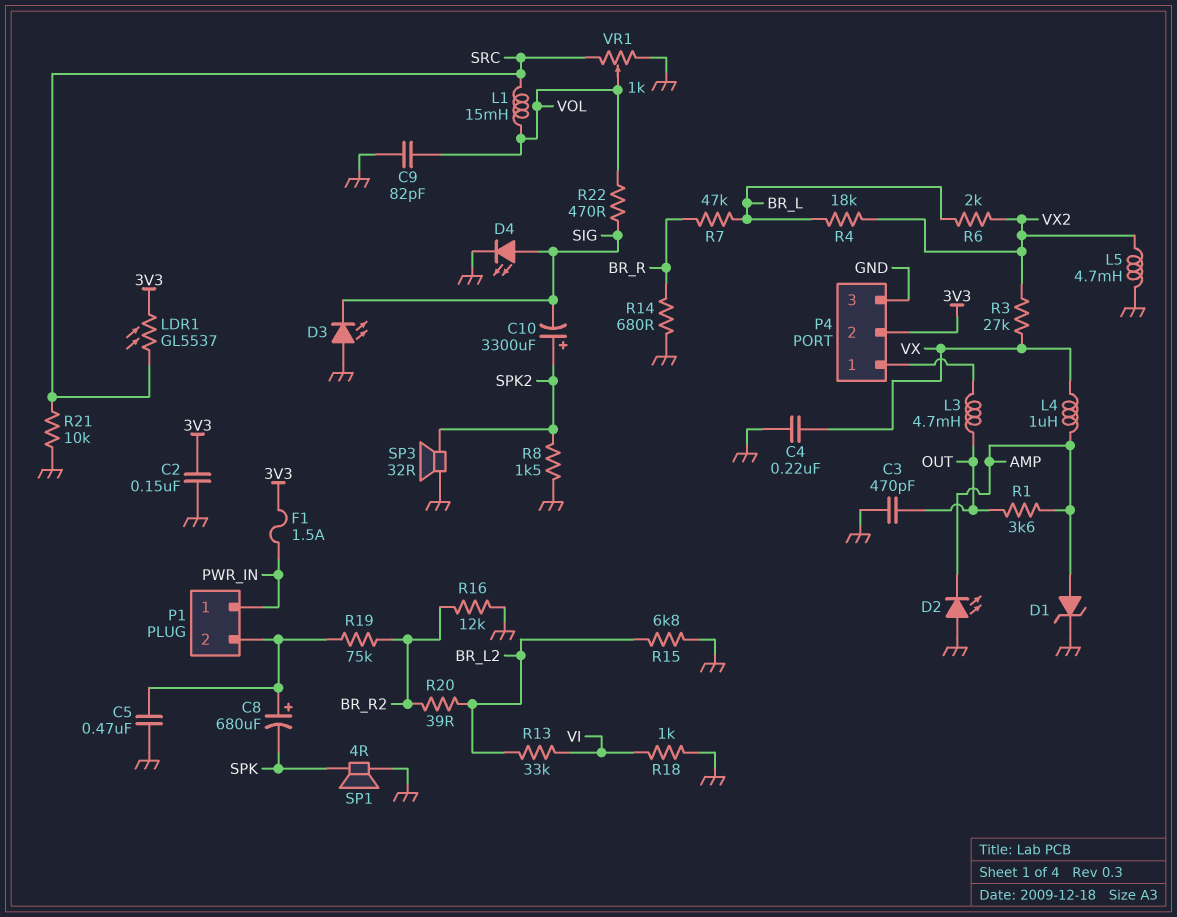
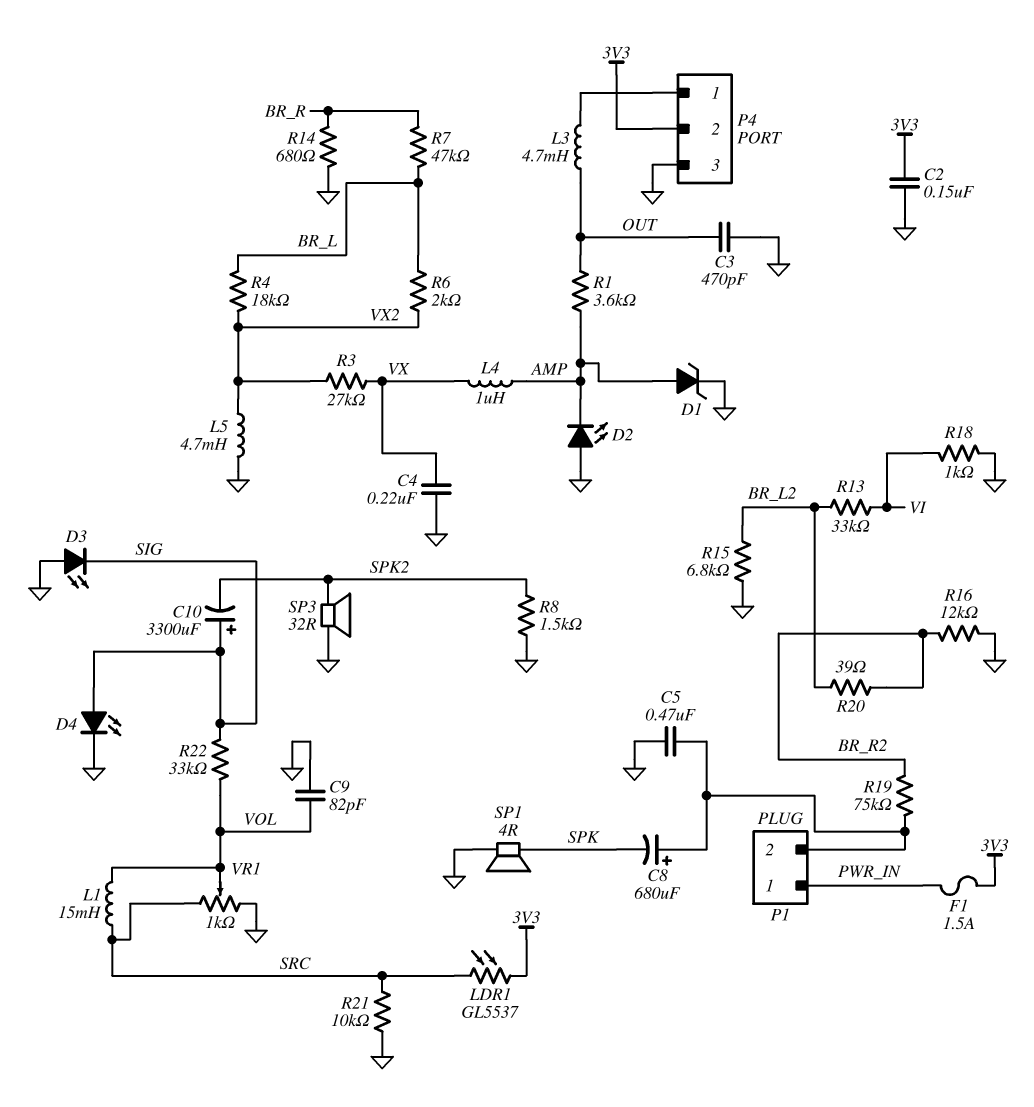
C10: 3300uF (plus SPK2, minus SIG) -> 3300uF (plus SIG, minus SPK2)
R22: 470 (SIG, VOL) -> 33k (SIG, VOL)

